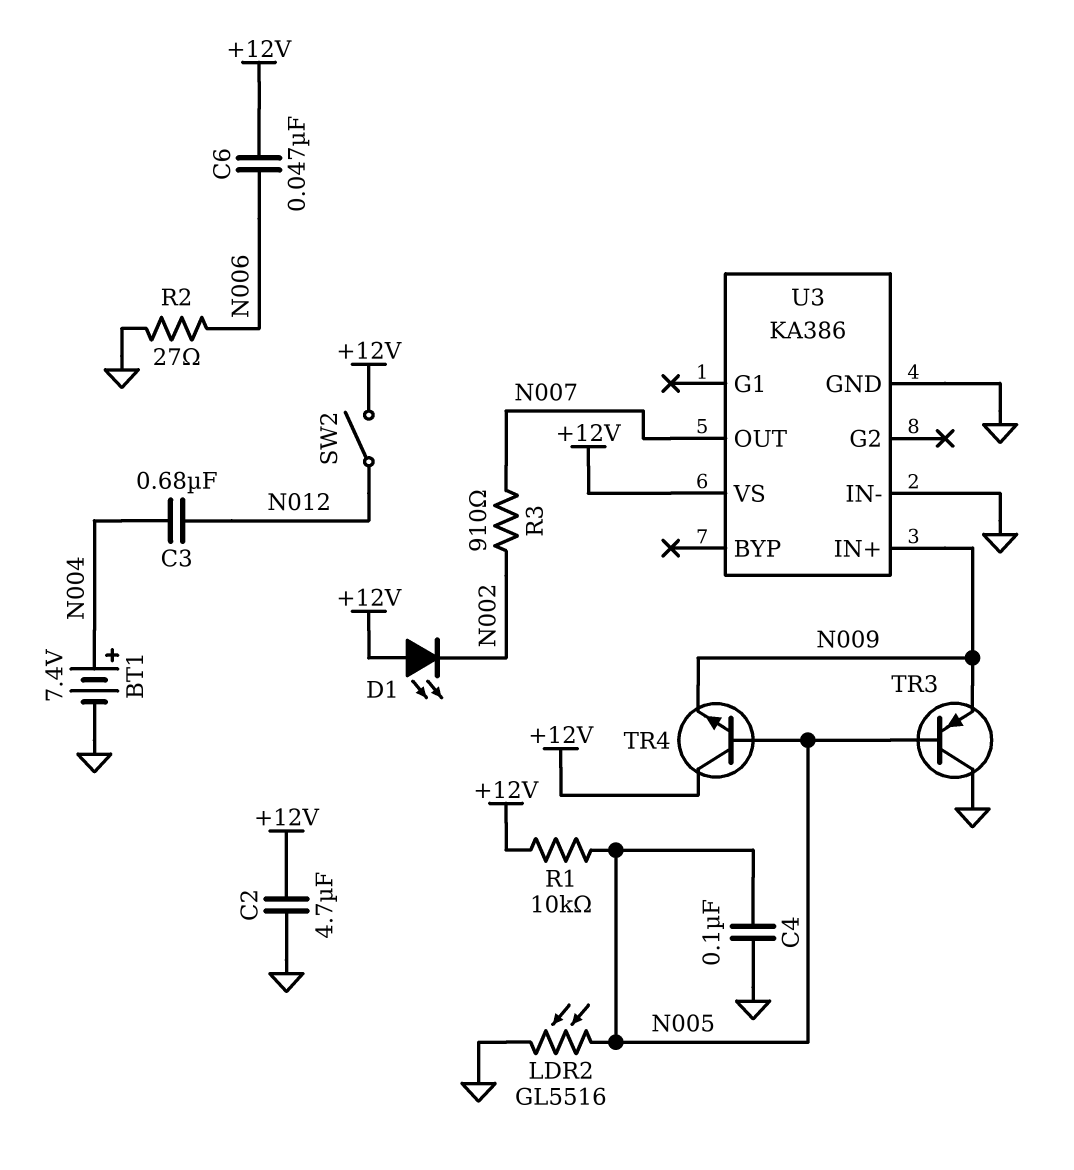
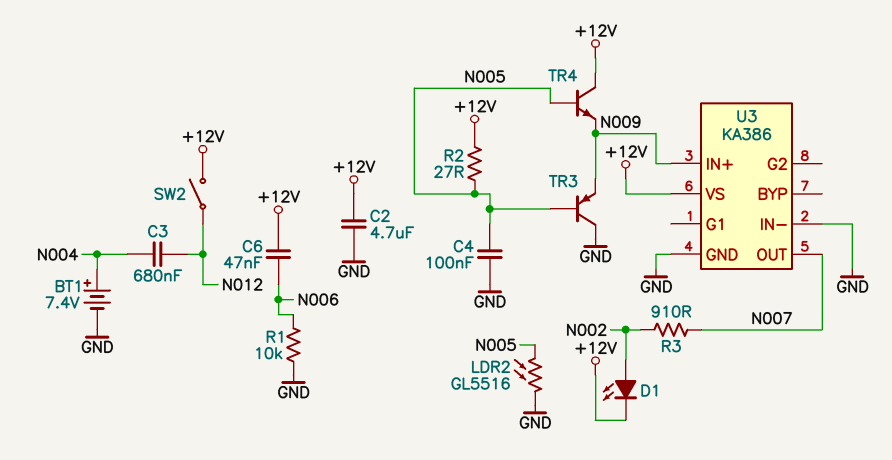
D1: LED (A +12V, K N002) -> LED (A N002, K +12V)
R1: 10k (+12V, N005) -> 10k (GND, N006)
R2: 27 (GND, N006) -> 27 (+12V, N005)

